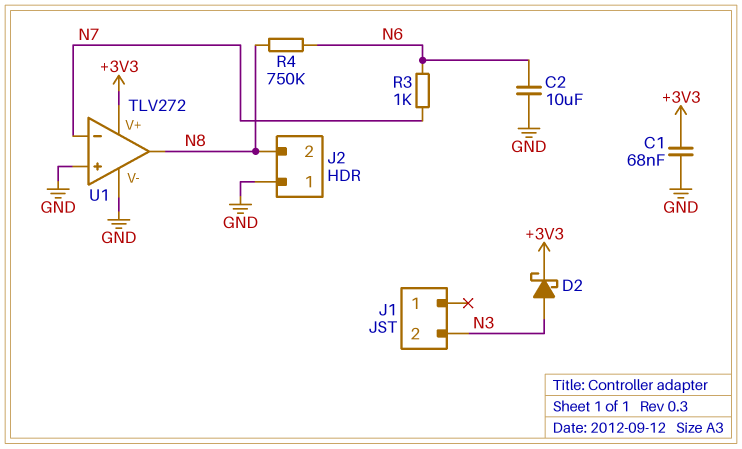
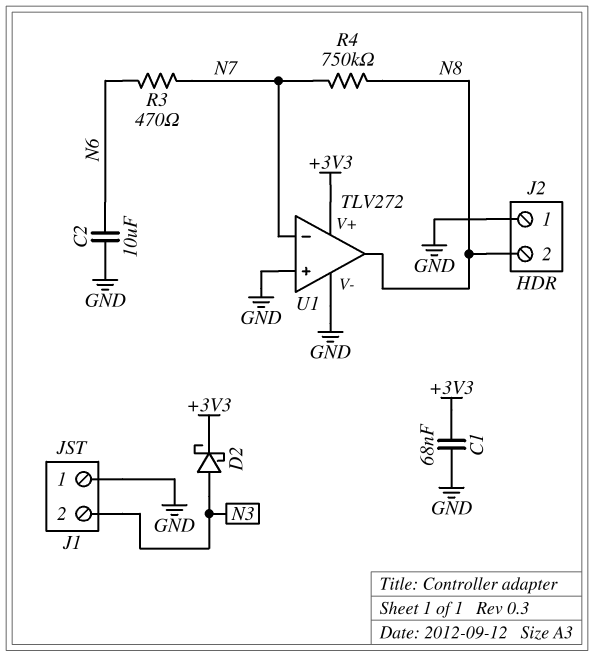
J1 pin 1: none -> GND
R3: 1k (N6, N7) -> 470 (N6, N7)
R4: 750k (N6, N8) -> 750k (N7, N8)

